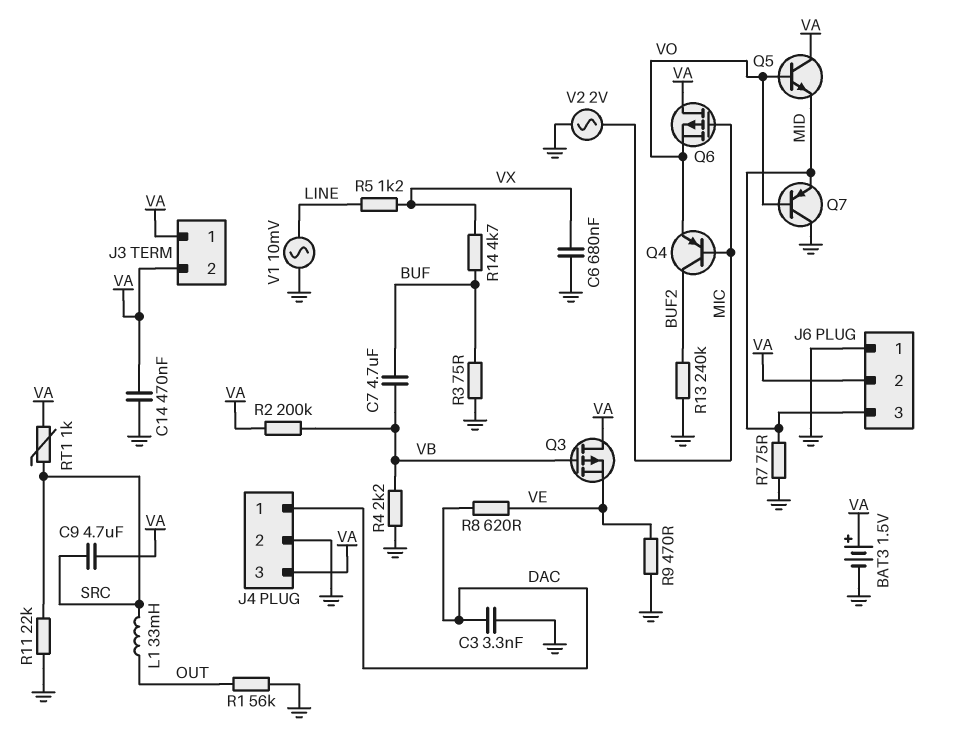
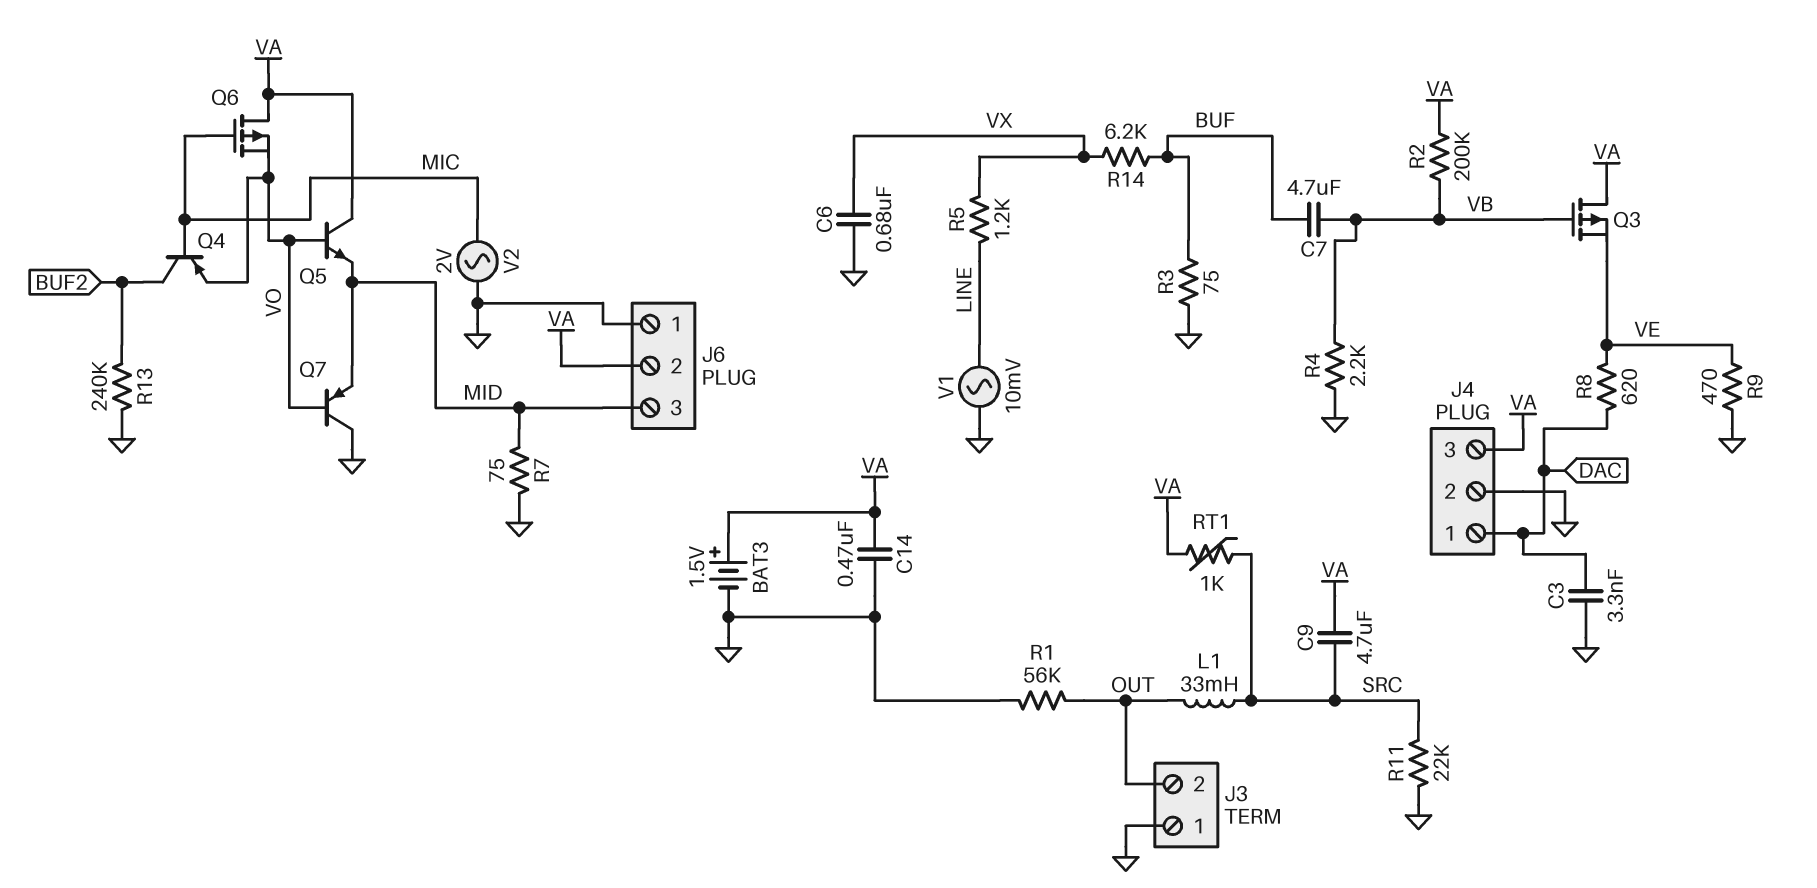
J3 pin 1: VA -> GND
J3 pin 2: VA -> OUT
R14: 4.7k (BUF, VX) -> 6.2k (BUF, VX)

